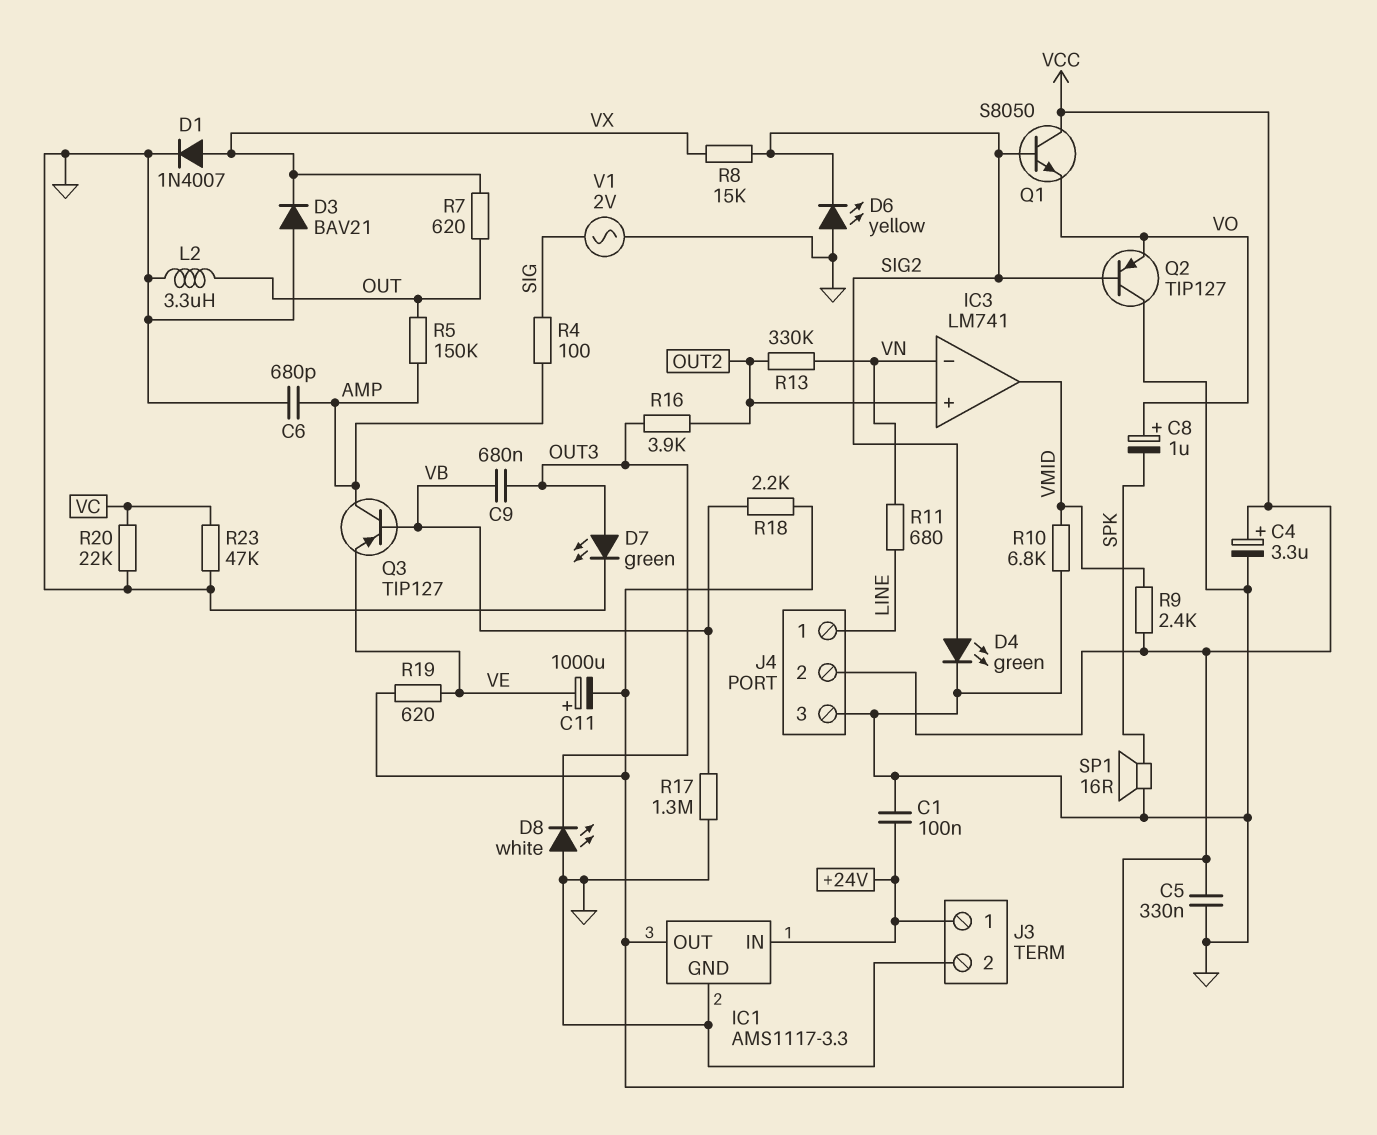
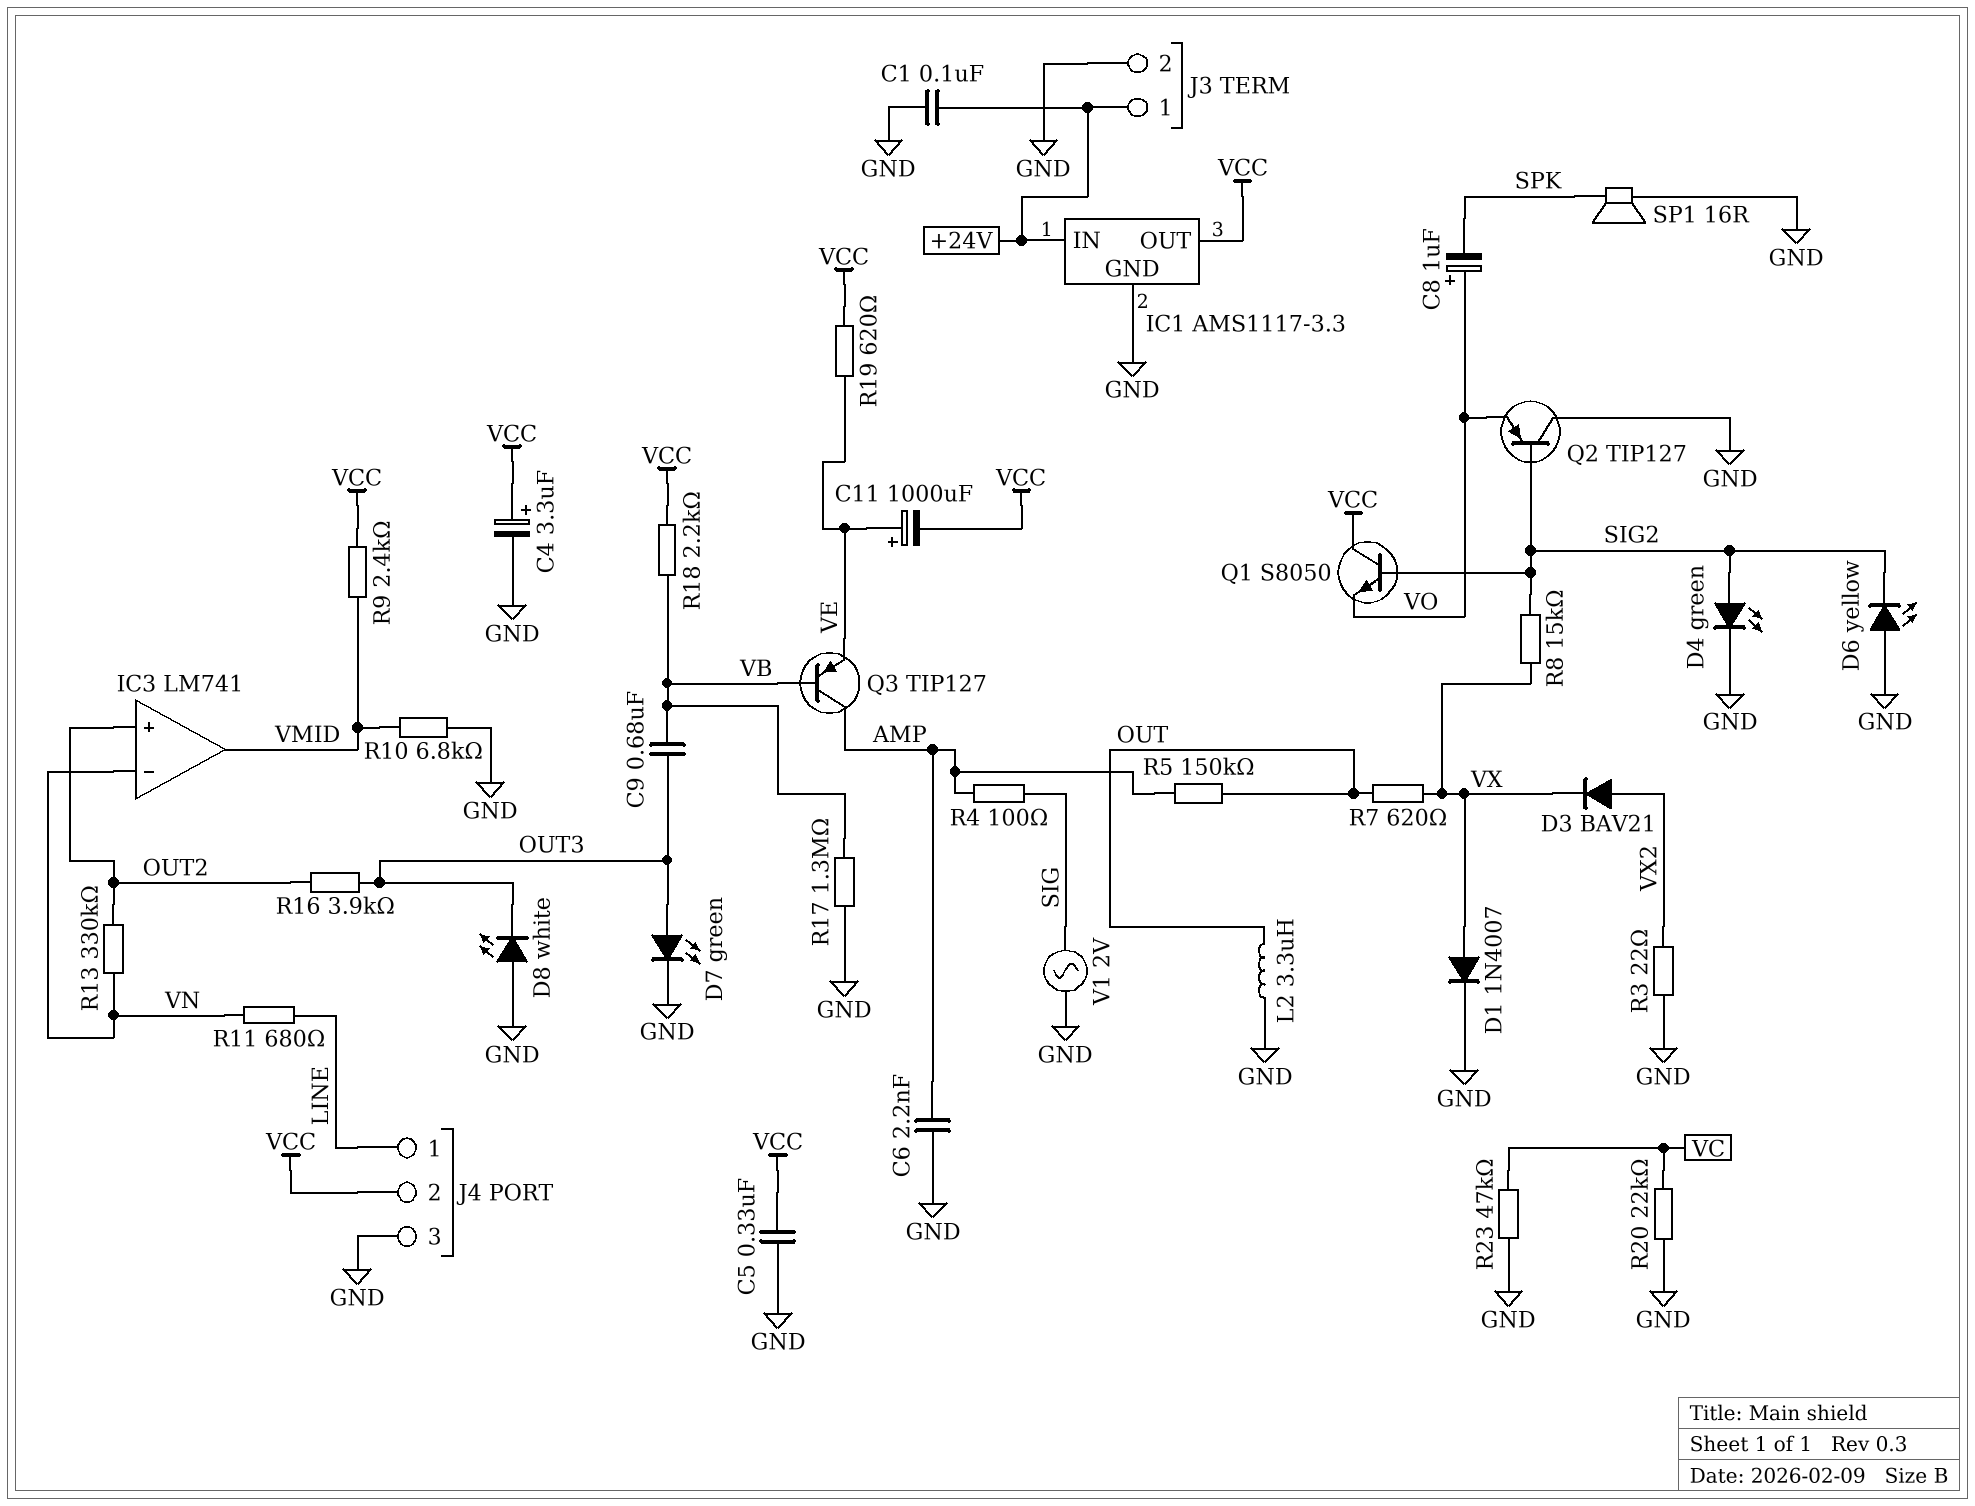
C6: 680pF (AMP, GND) -> 2.2nF (AMP, GND)
D3: diode BAV21 (A GND, K VX) -> diode BAV21 (A VX2, K VX)
R3: none -> 22 (GND, VX2)

